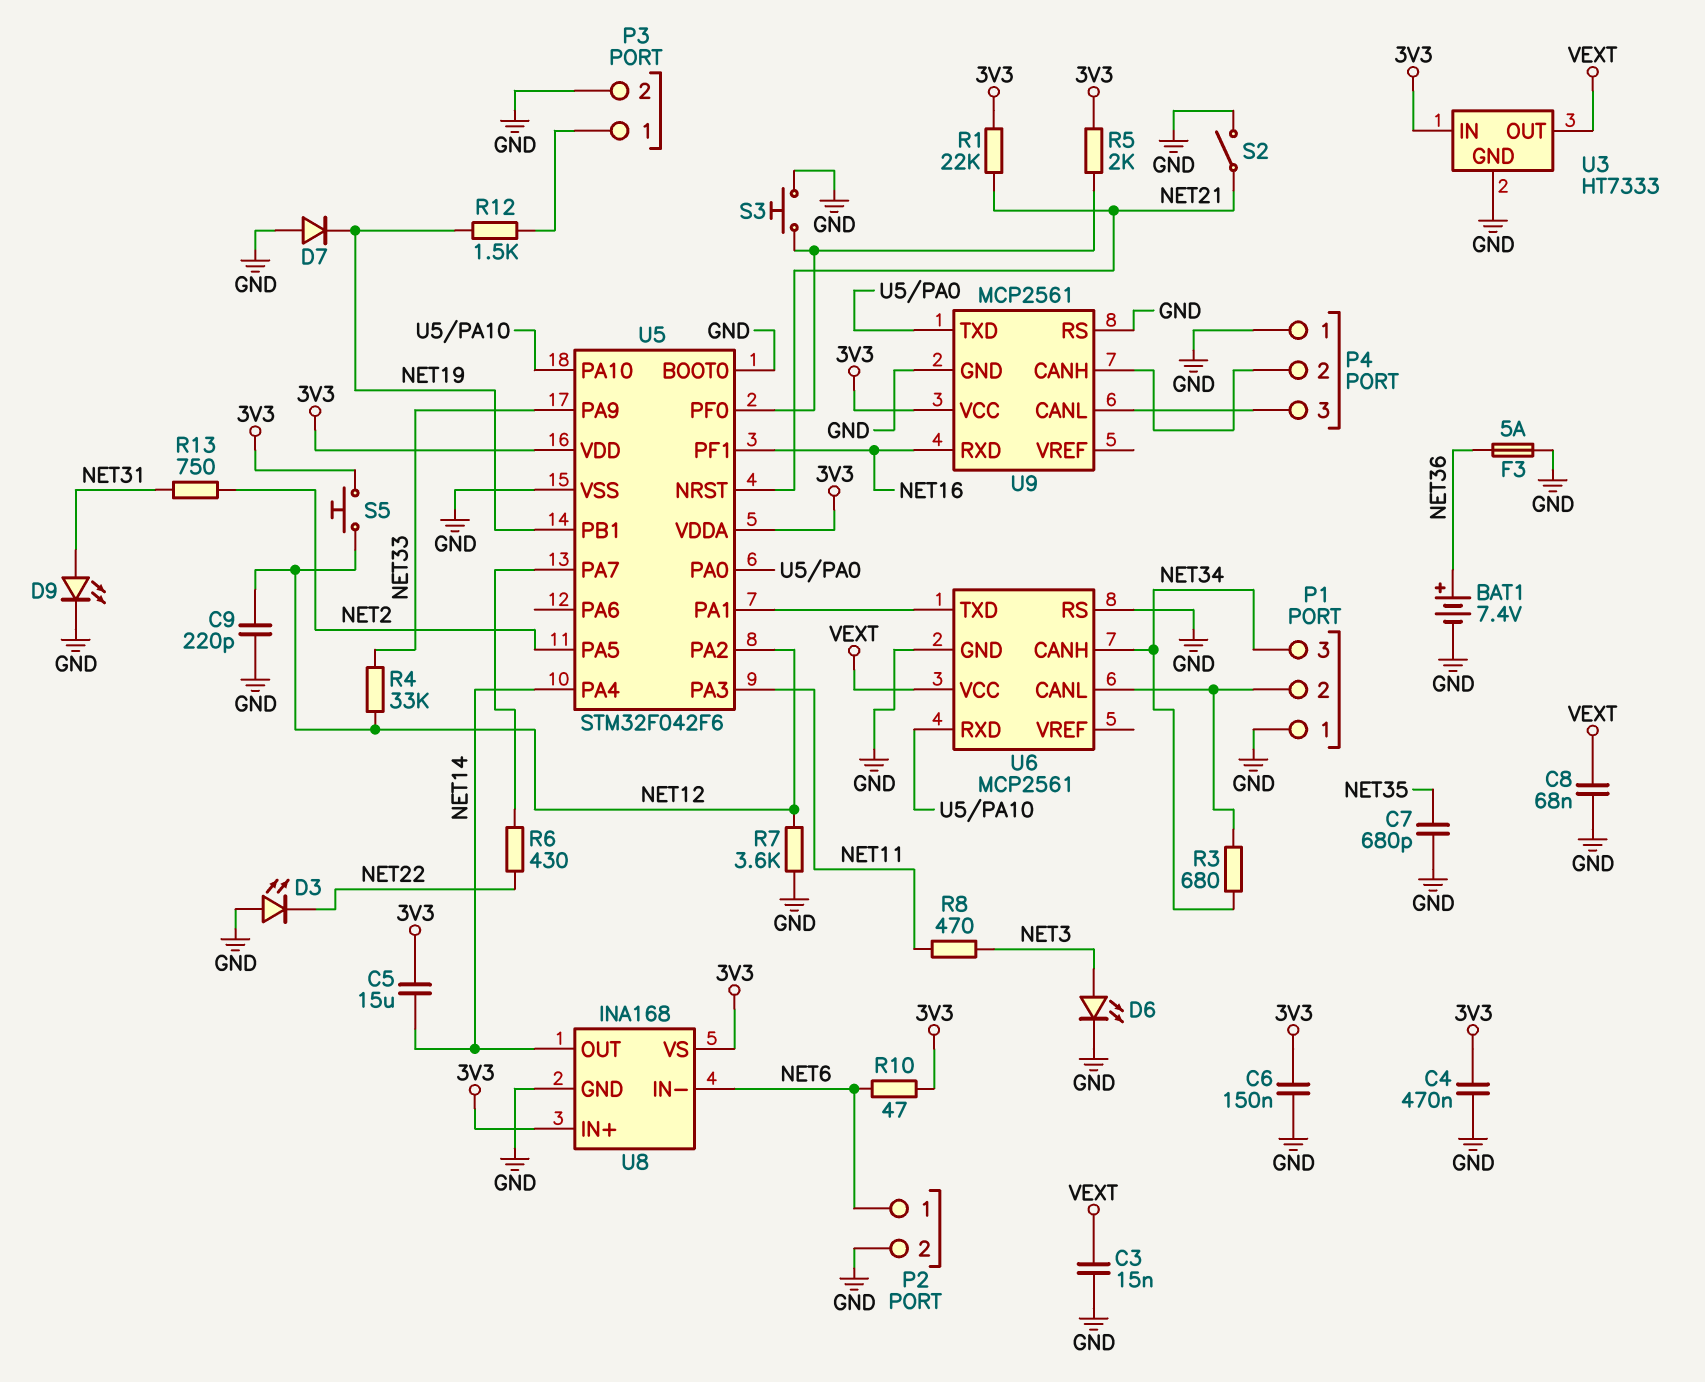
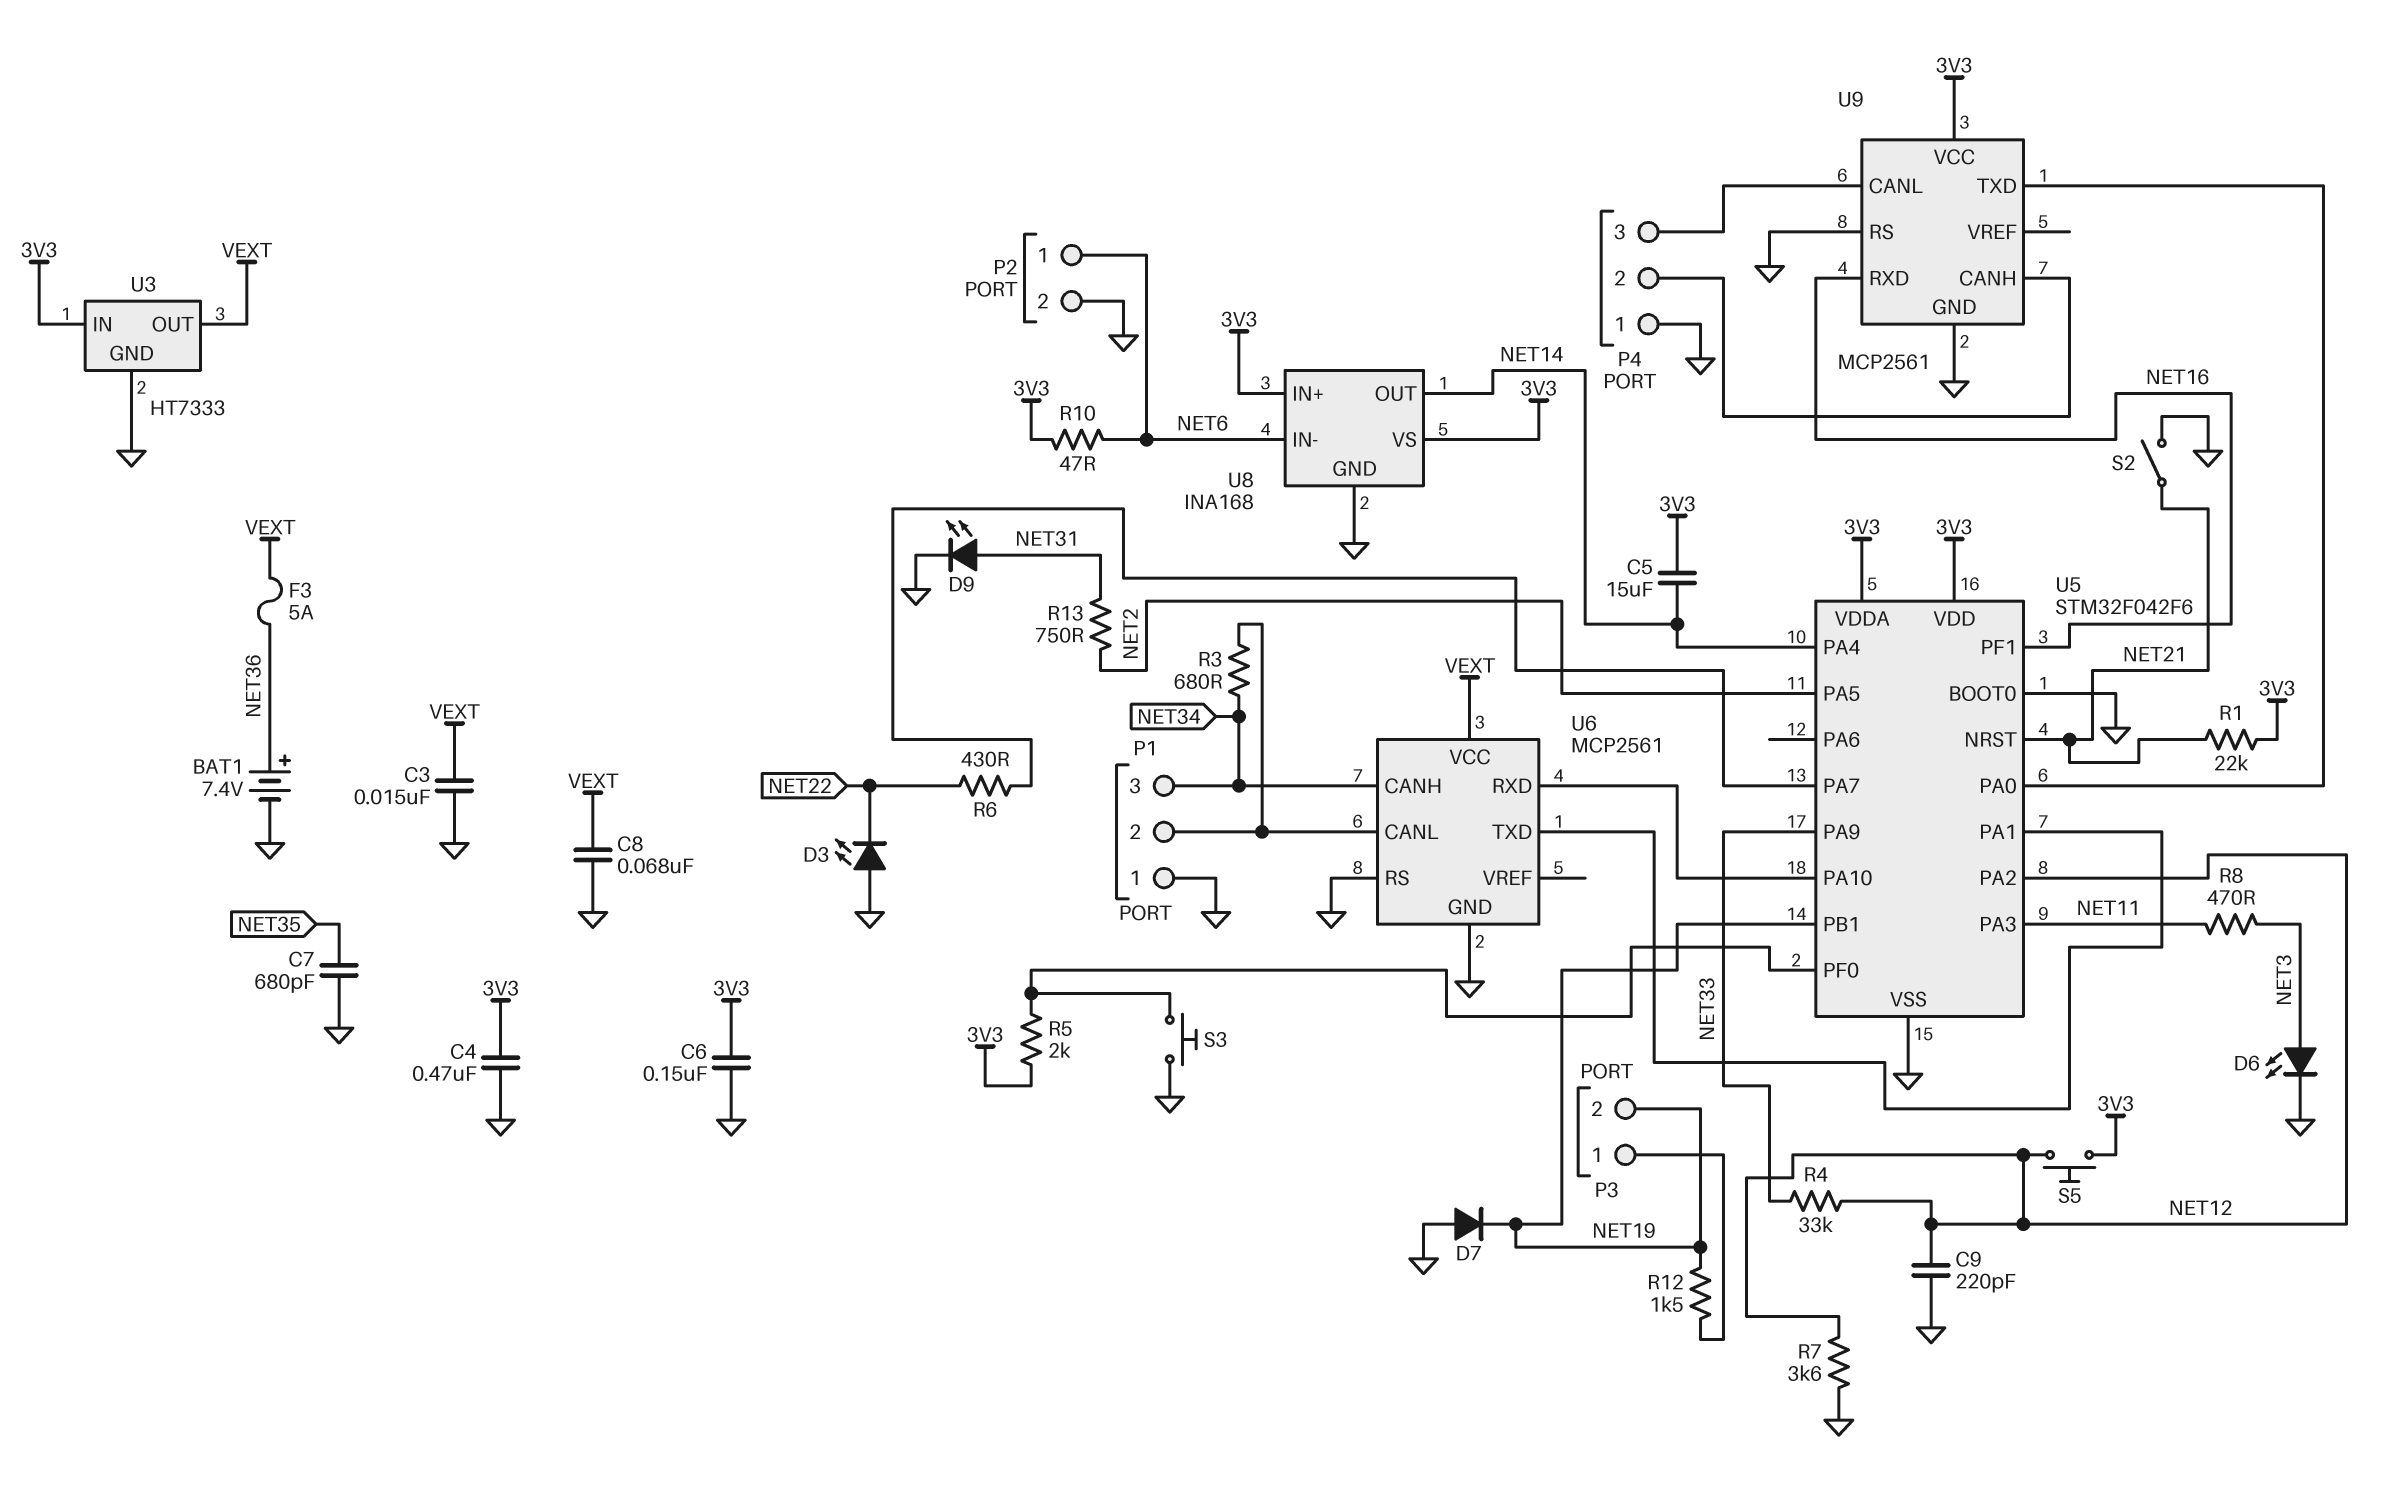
F3: 5A (GND, NET36) -> 5A (NET36, VEXT)
P3 pin 2: GND -> NET19

